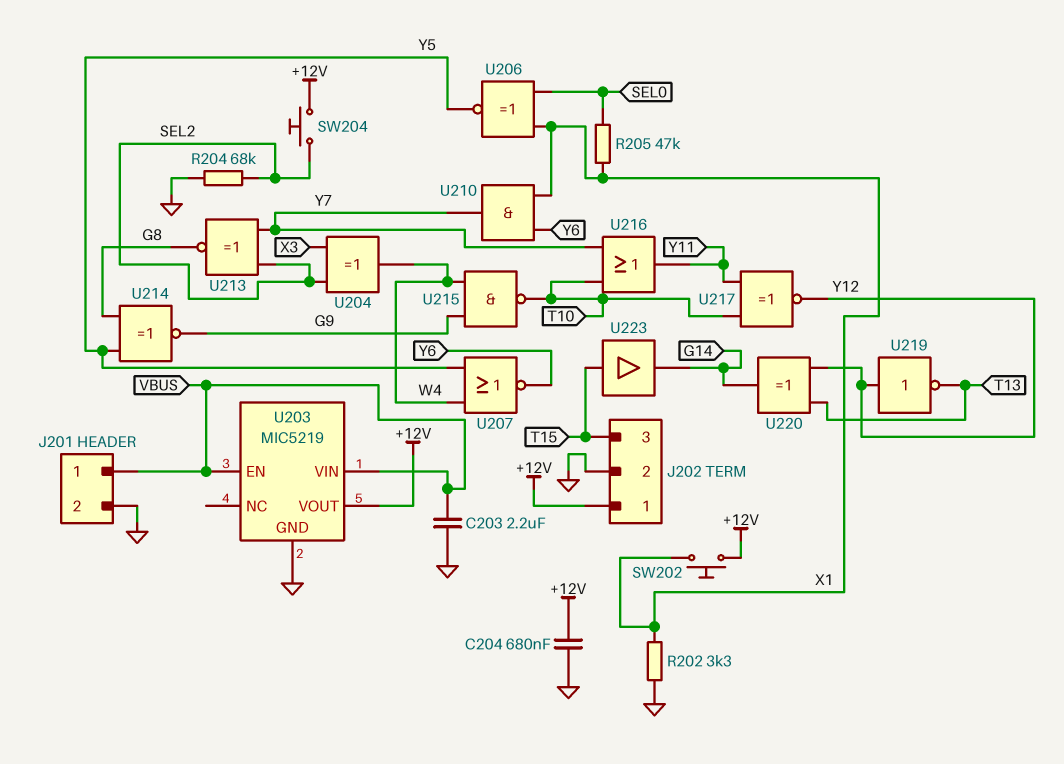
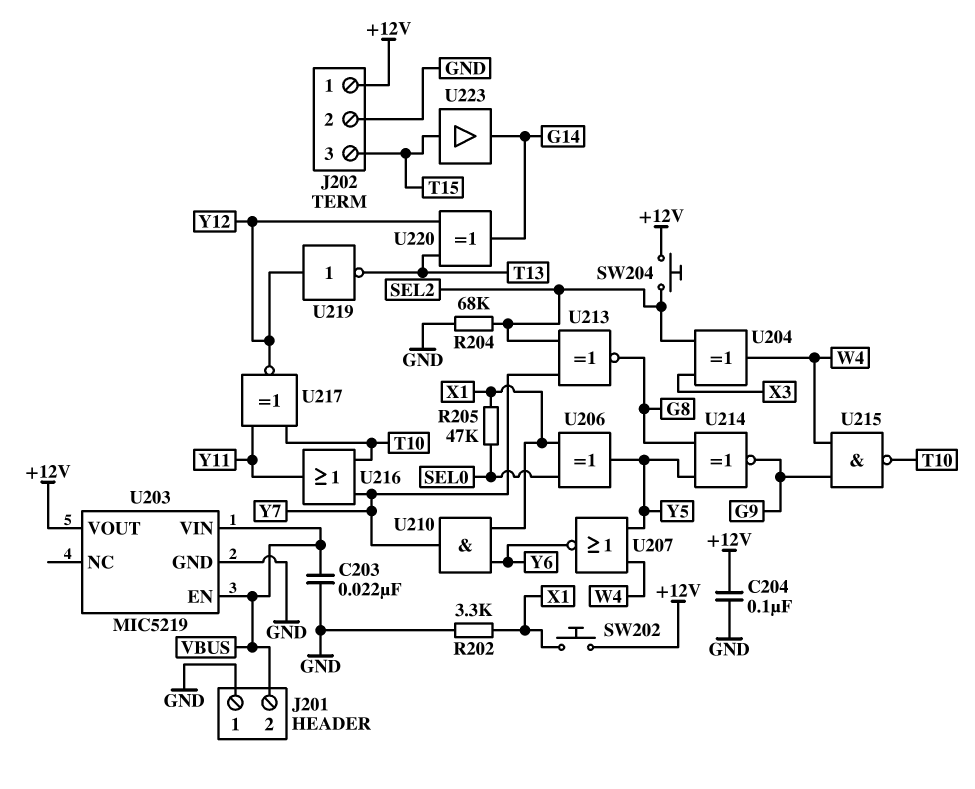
C203: 2.2uF (GND, VBUS) -> 22nF (GND, VBUS)
C204: 680nF (+12V, GND) -> 100nF (+12V, GND)
J201 pin 1: VBUS -> GND
J201 pin 2: GND -> VBUS
U206: XNOR (in SEL0, in X1, out Y5) -> XOR (in SEL0, in X1, out Y5)

